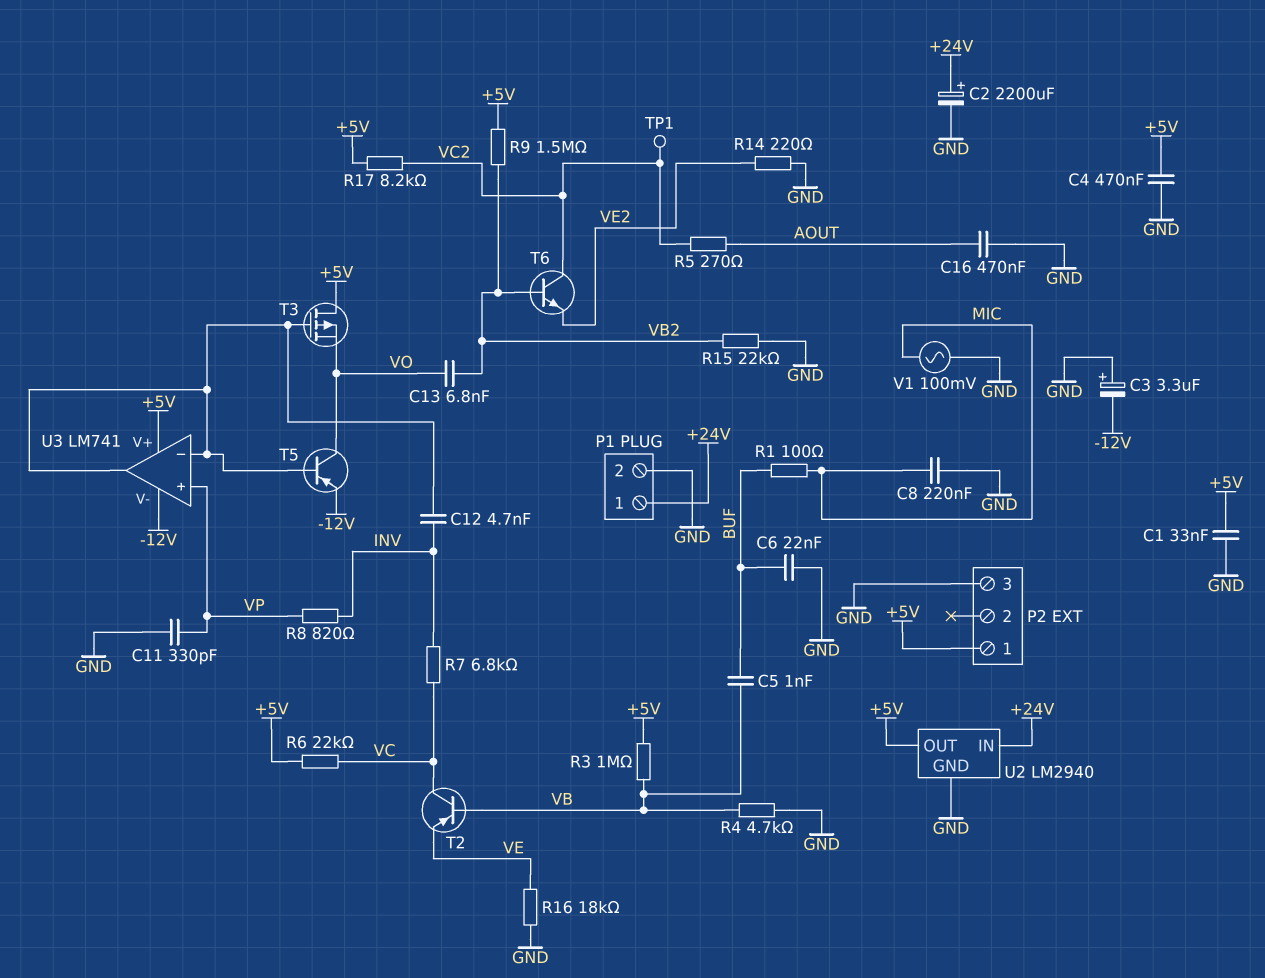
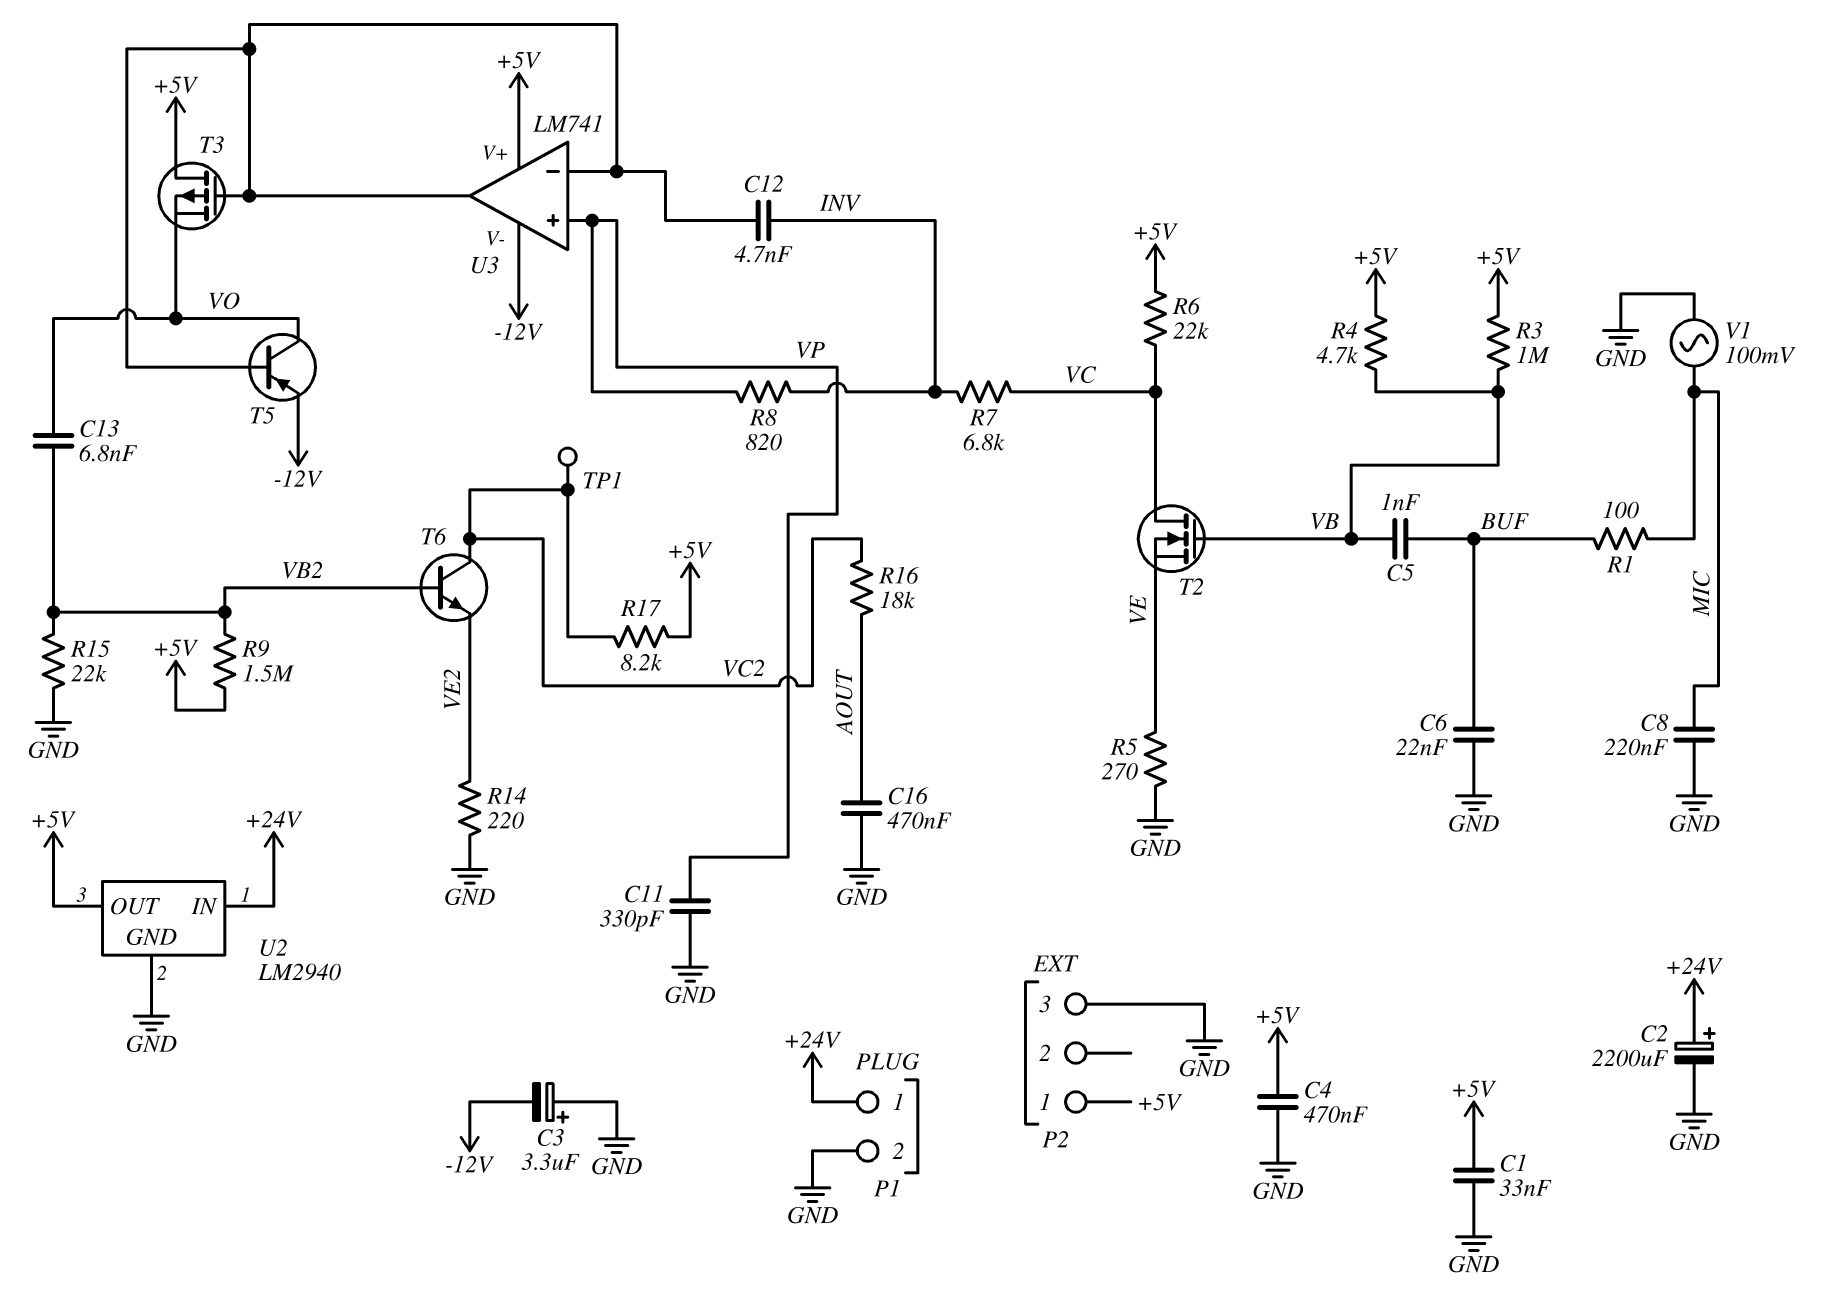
R4: 4.7k (GND, VB) -> 4.7k (+5V, VB)
R5: 270 (AOUT, VC2) -> 270 (GND, VE)
R16: 18k (GND, VE) -> 18k (AOUT, VC2)
T2: PNP (B VB, C VC, E VE) -> NMOS (G VB, D VC, S VE)

